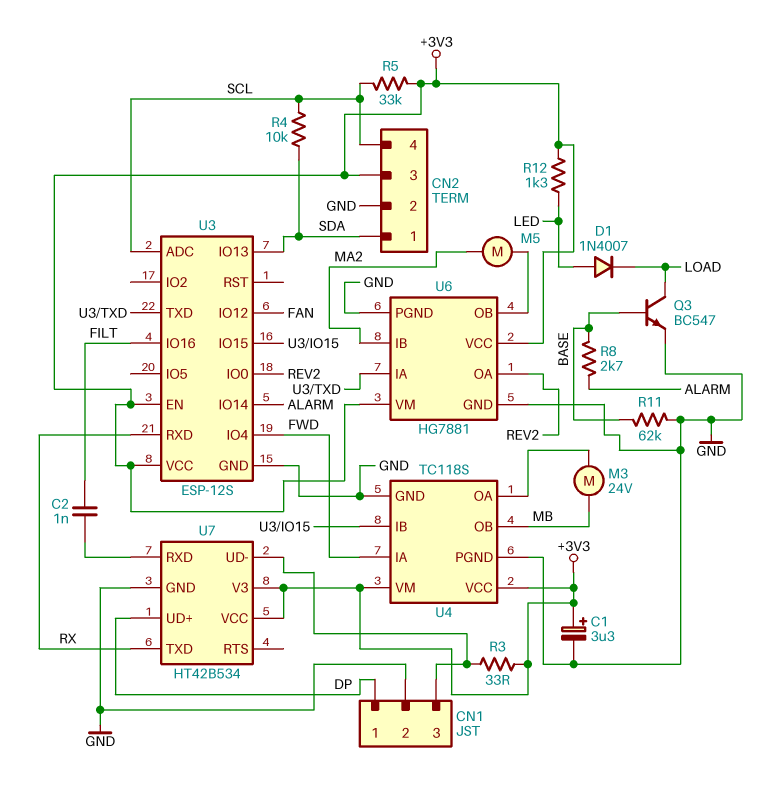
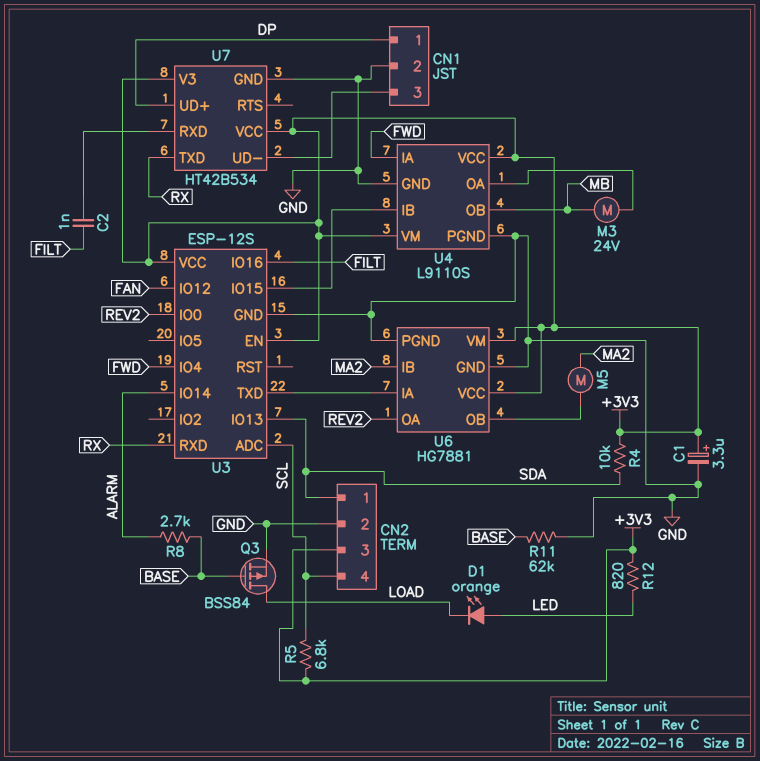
D1: diode 1N4007 (A LED, K LOAD) -> LED orange (A LED, K LOAD)
Q3: NPN BC547 (B BASE, C LOAD, E GND) -> PMOS BSS84 (G BASE, D LOAD, S GND)
R3: 33 (+3V3, CN1/3) -> none
R4: 10k (SCL, SDA) -> 10k (+3V3, SDA)
R5: 33k (+3V3, SCL) -> 6.8k (+3V3, SCL)
R12: 1.3k (+3V3, LED) -> 820 (+3V3, LED)
U4: TC118S -> L9110S

